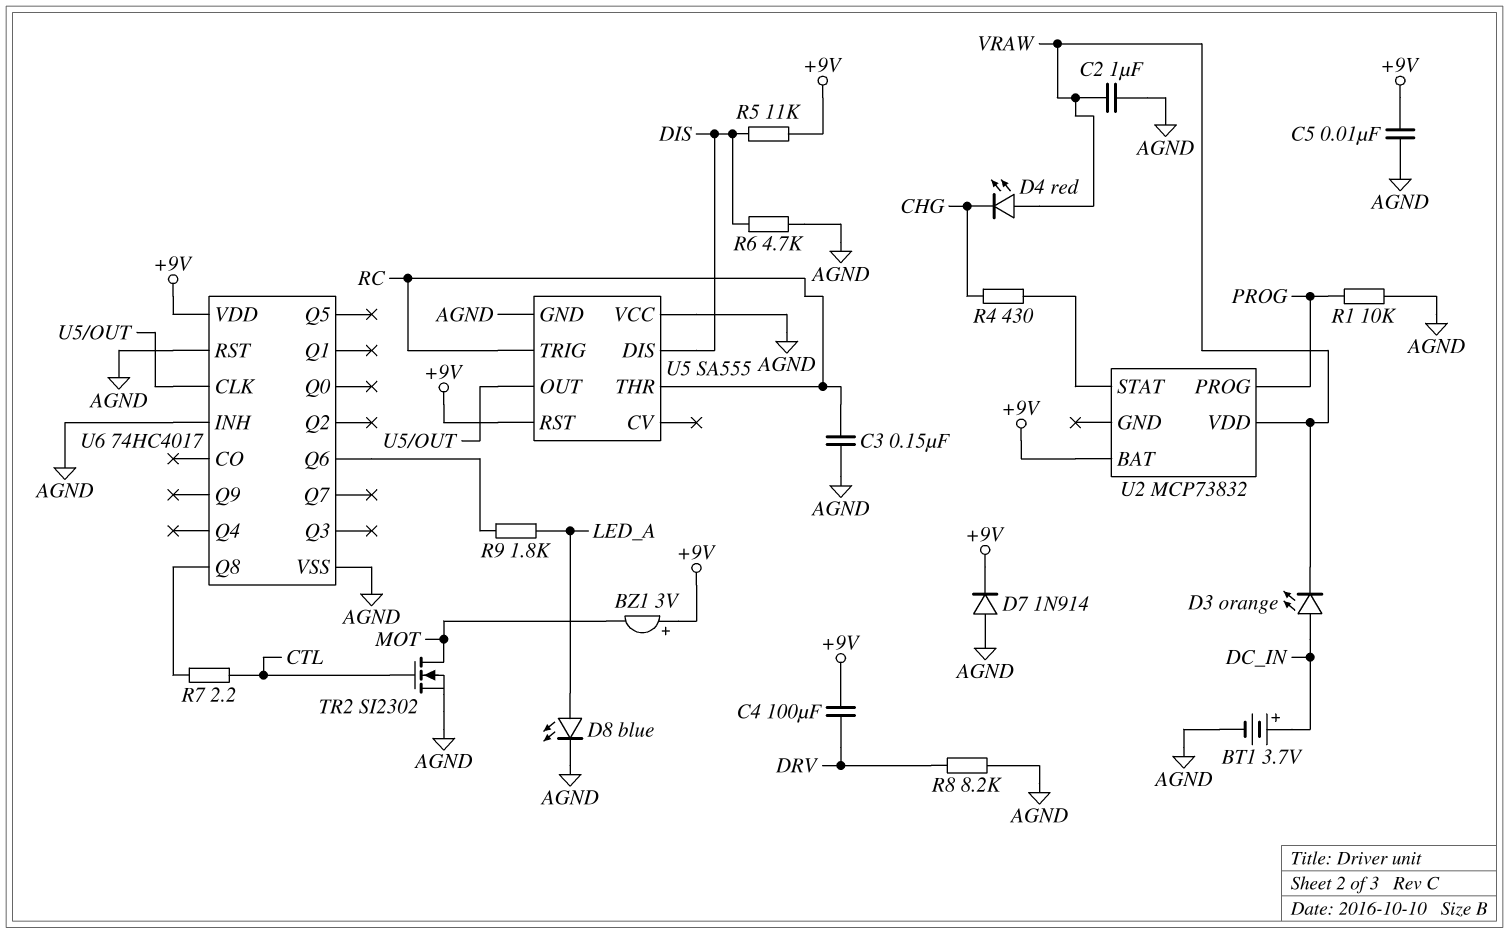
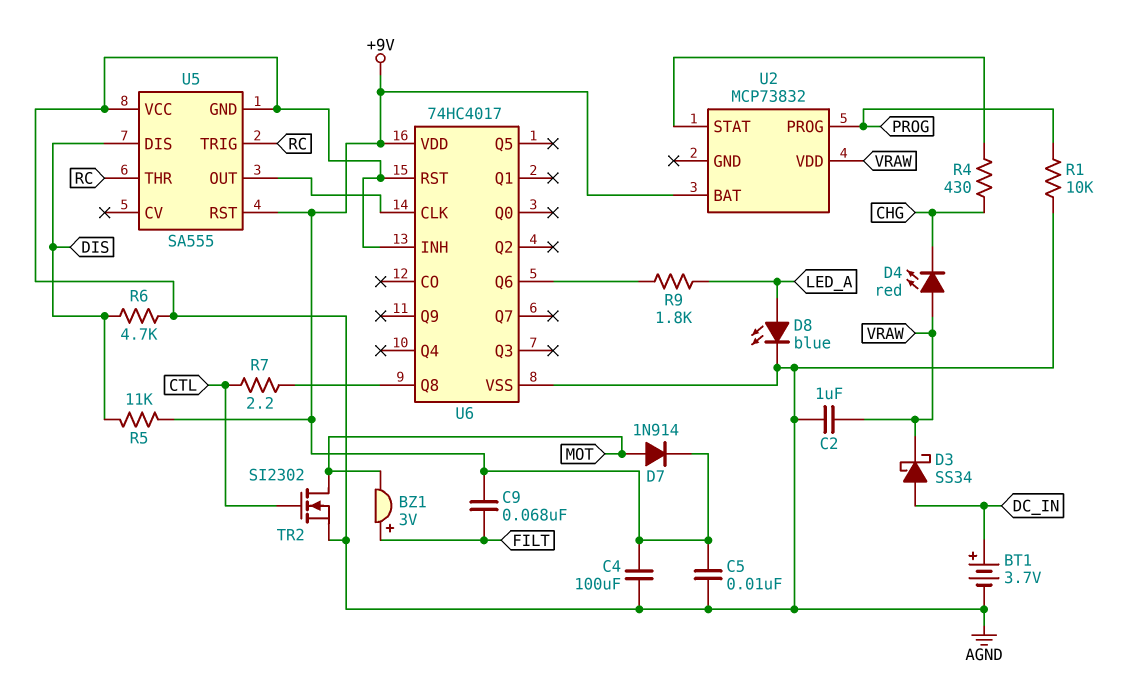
BZ1: buzzer 3V (plus +9V, minus MOT) -> buzzer 3V (plus FILT, minus MOT)
C3: 150nF (AGND, RC) -> none
C4: 100uF (+9V, DRV) -> 100uF (+9V, AGND)
C9: none -> 68nF (+9V, FILT)
D3: LED orange (A DC_IN, K VRAW) -> schottky SS34 (A DC_IN, K VRAW)
D7: diode 1N914 (A AGND, K +9V) -> diode 1N914 (A MOT, K +9V)
R8: 8.2k (AGND, DRV) -> none

